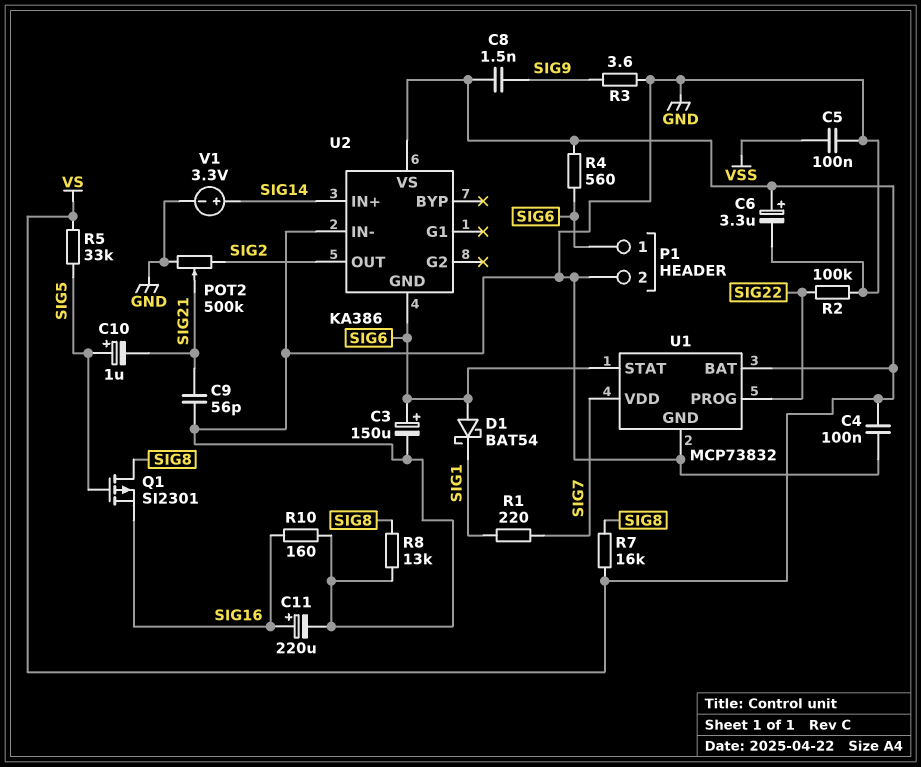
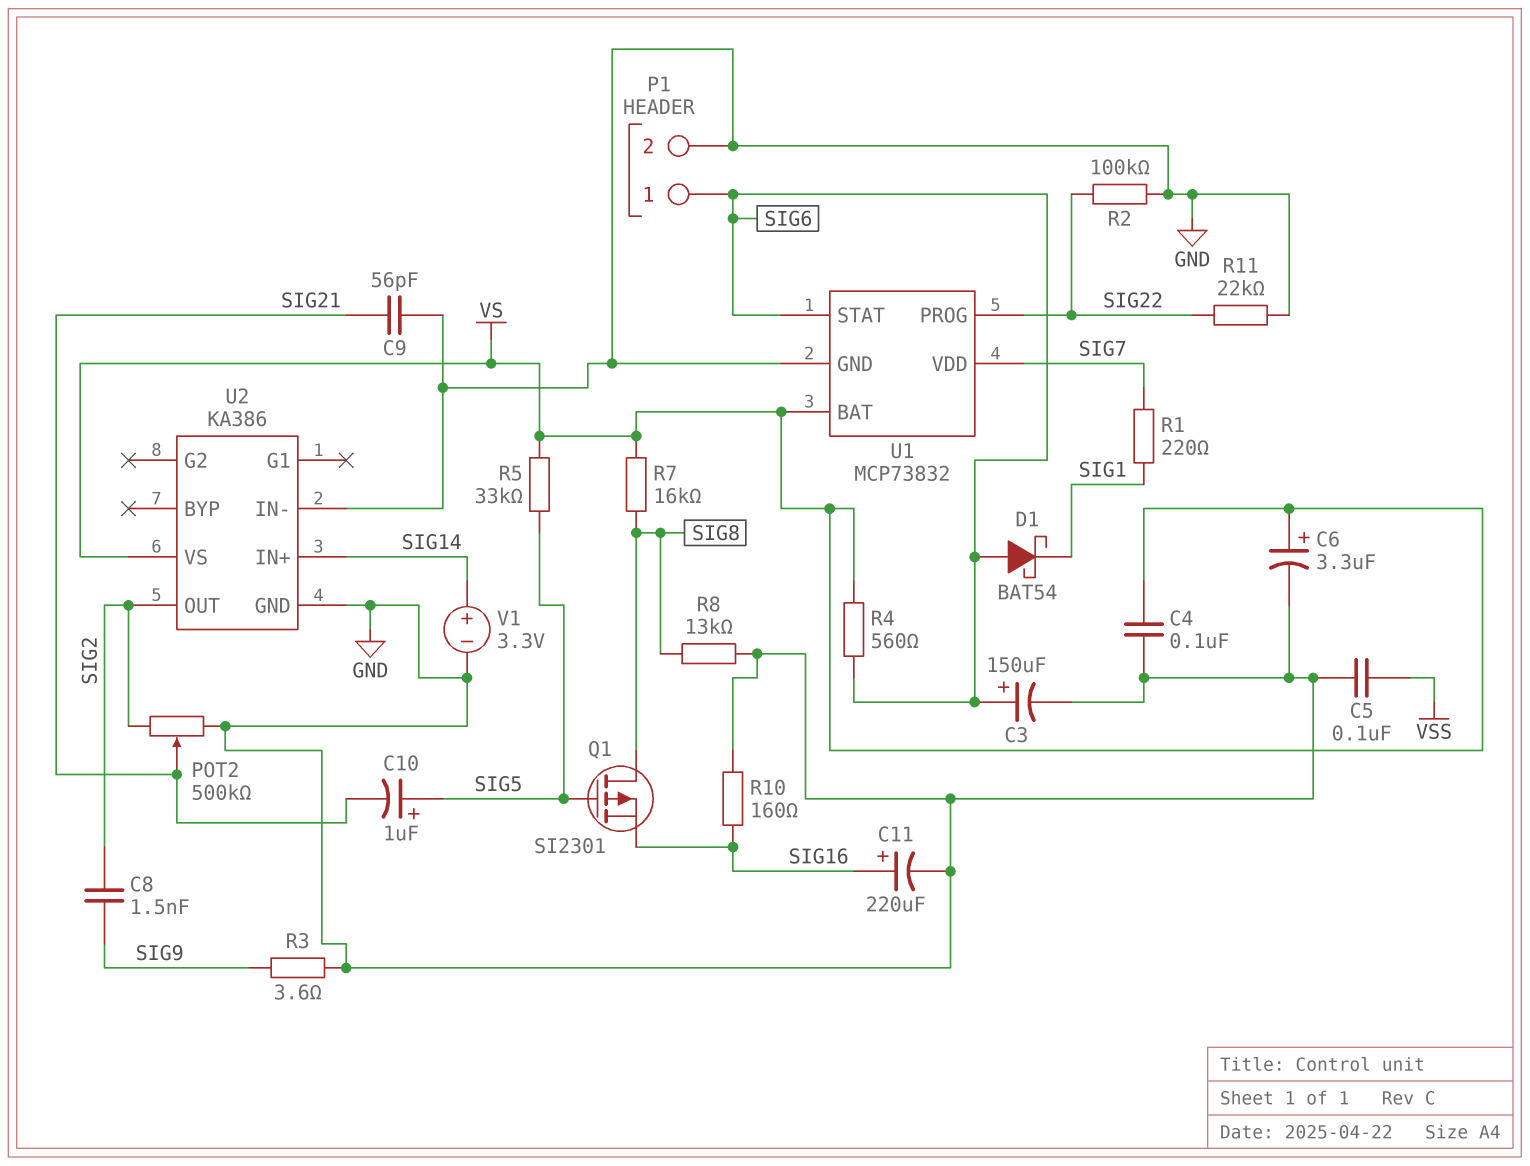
C8: 1.5nF (SIG9, VS) -> 1.5nF (SIG2, SIG9)
R11: none -> 22k (GND, SIG22)
U2 pin GND: SIG6 -> GND

